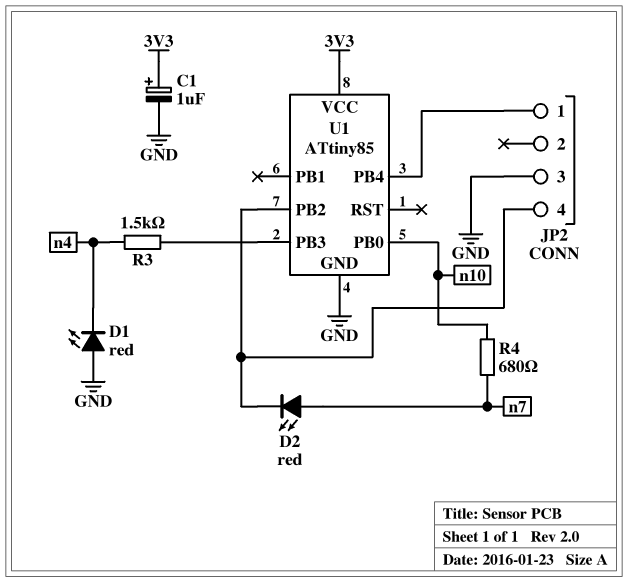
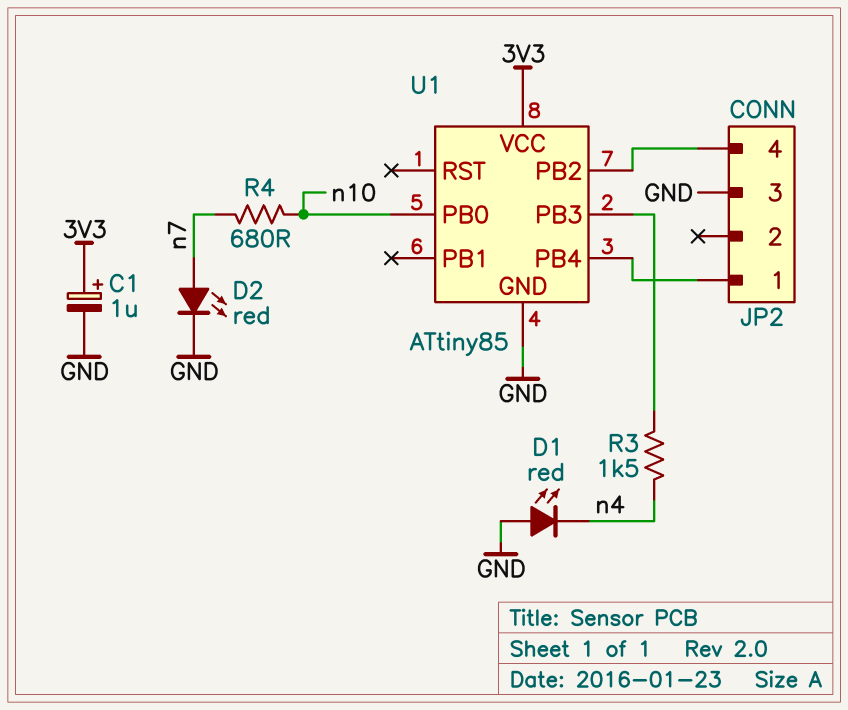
D2: LED red (A n7, K JP2/4) -> LED red (A n7, K GND)

